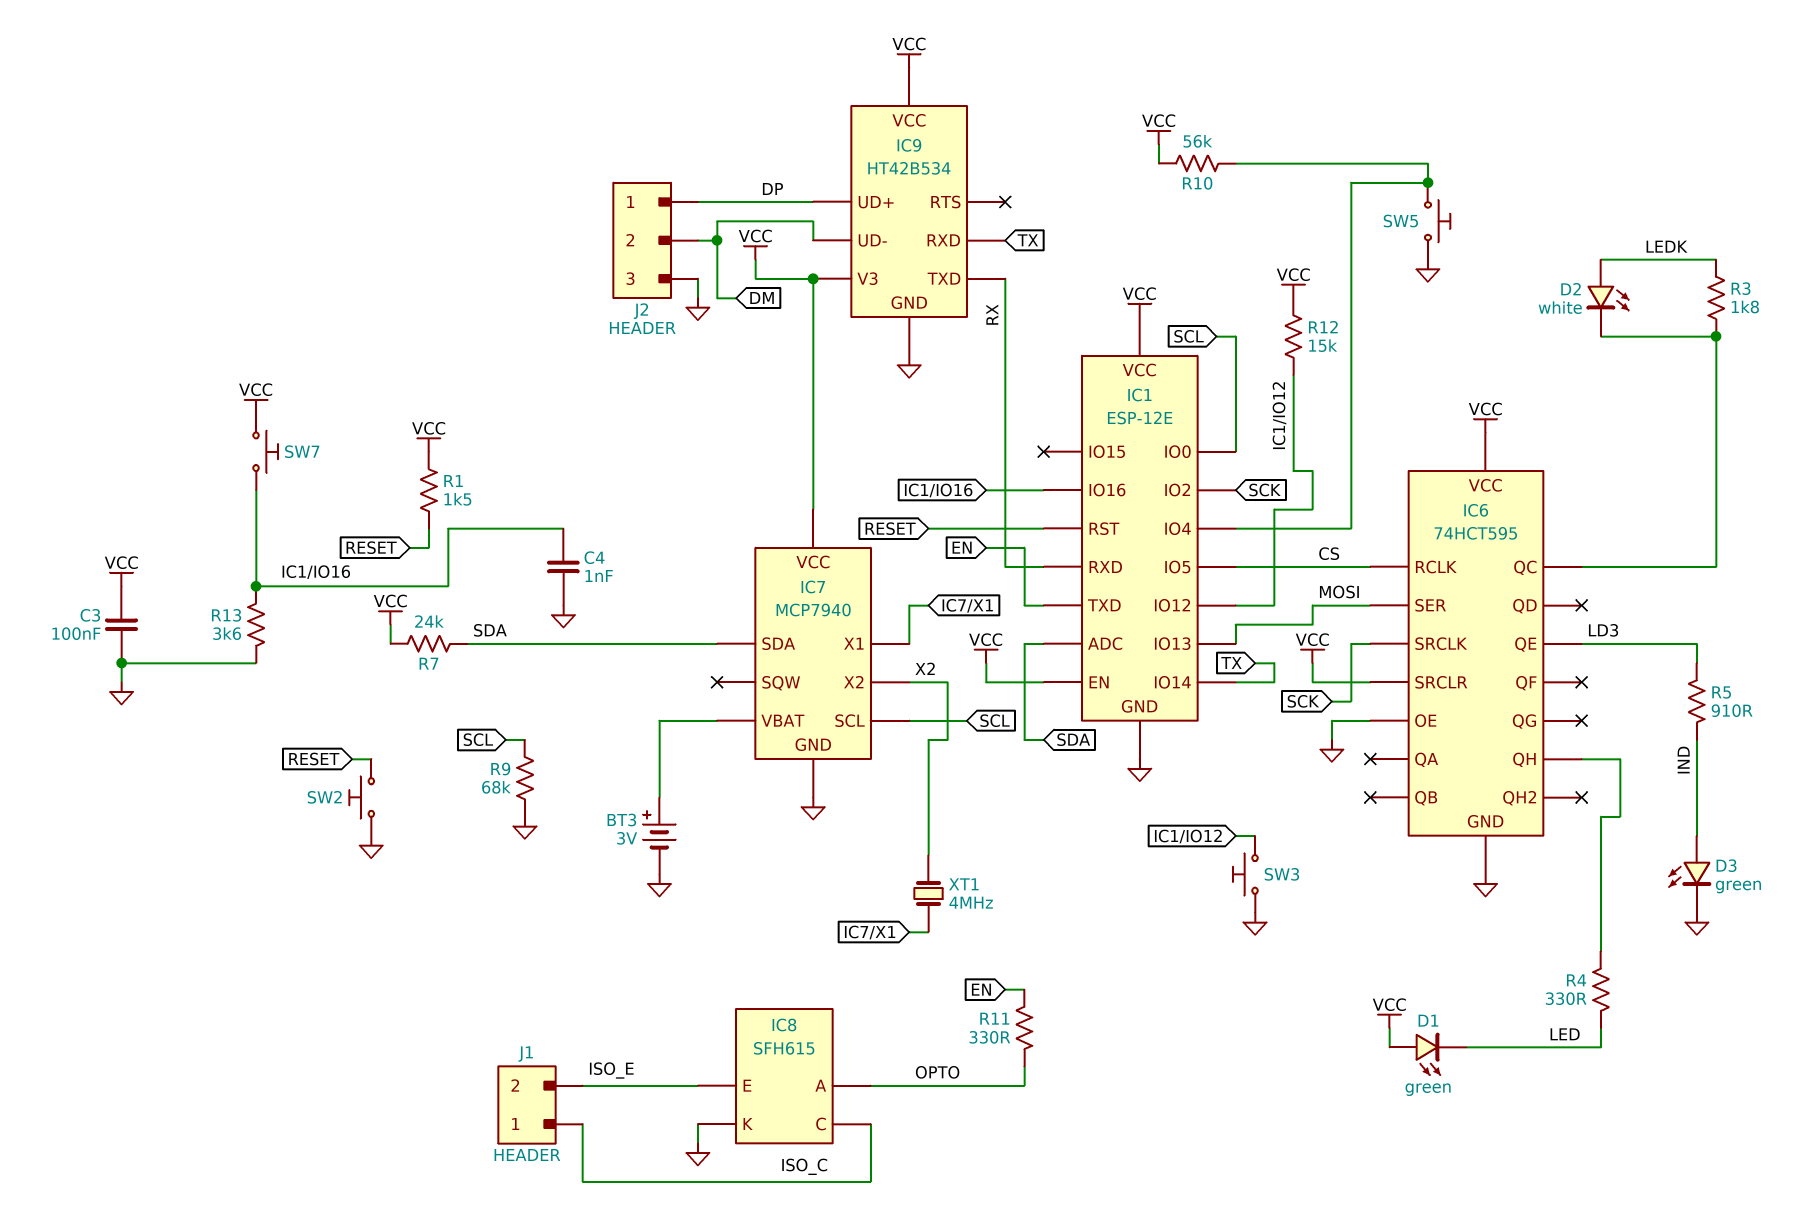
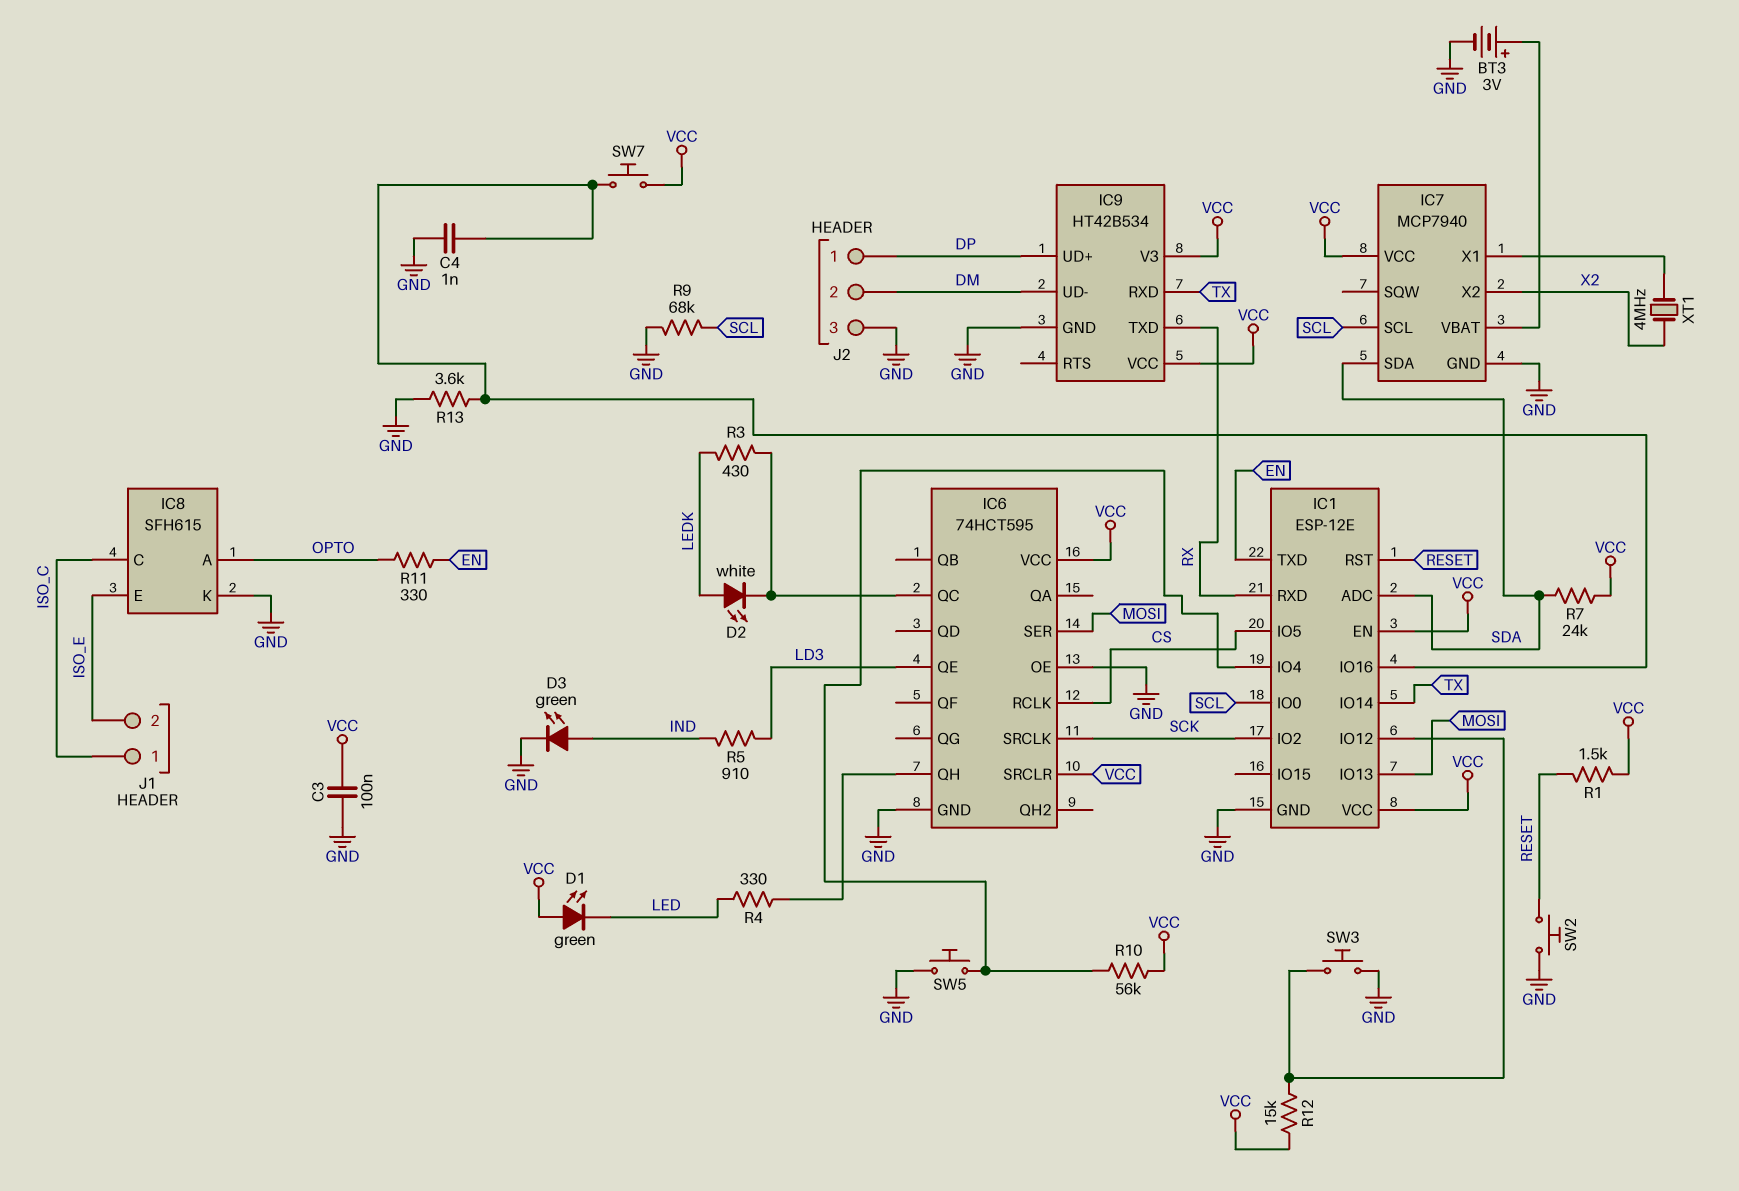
R3: 1.8k (IC6/QC, LEDK) -> 430 (IC6/QC, LEDK)

